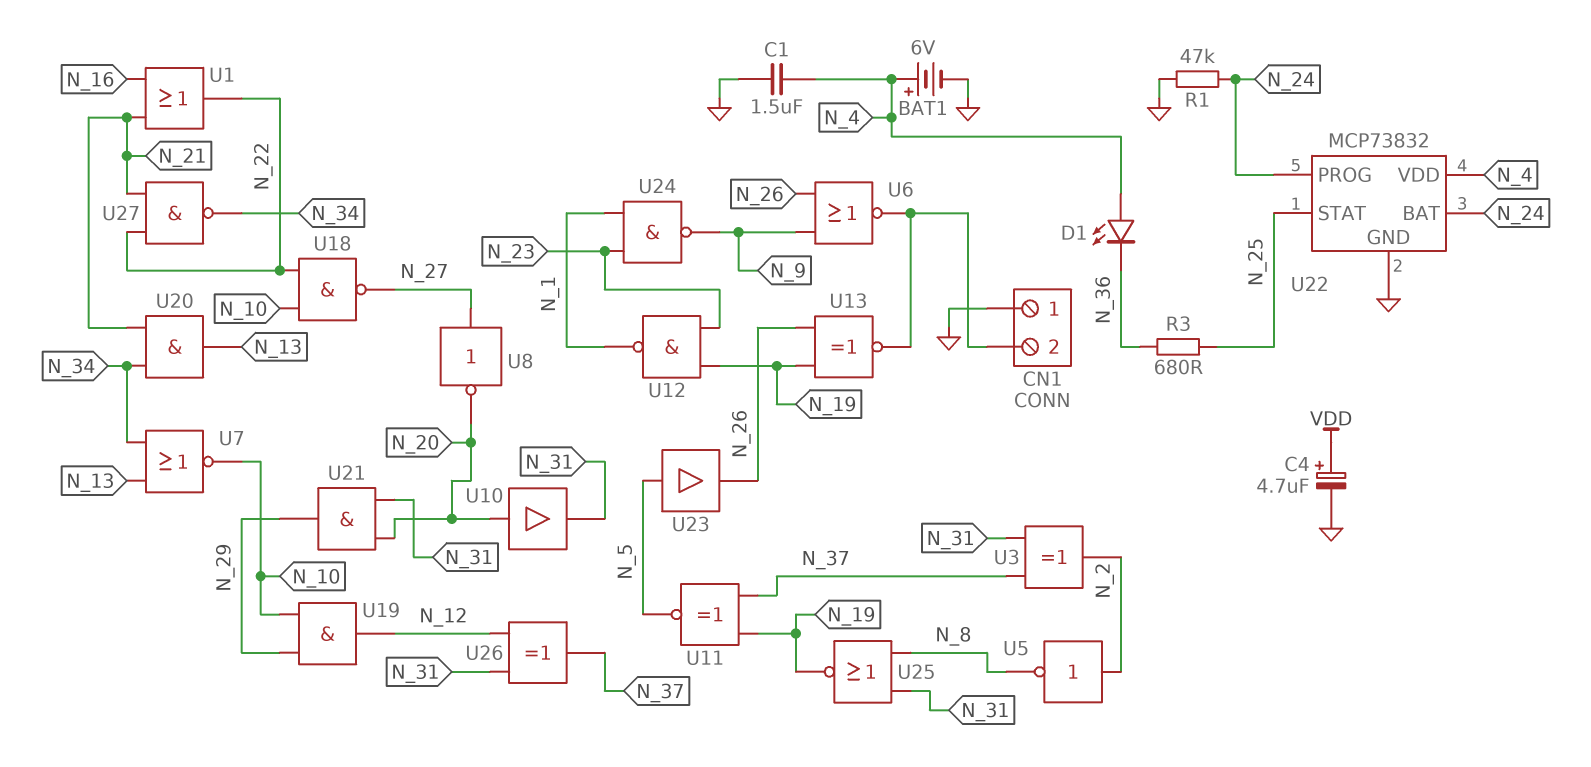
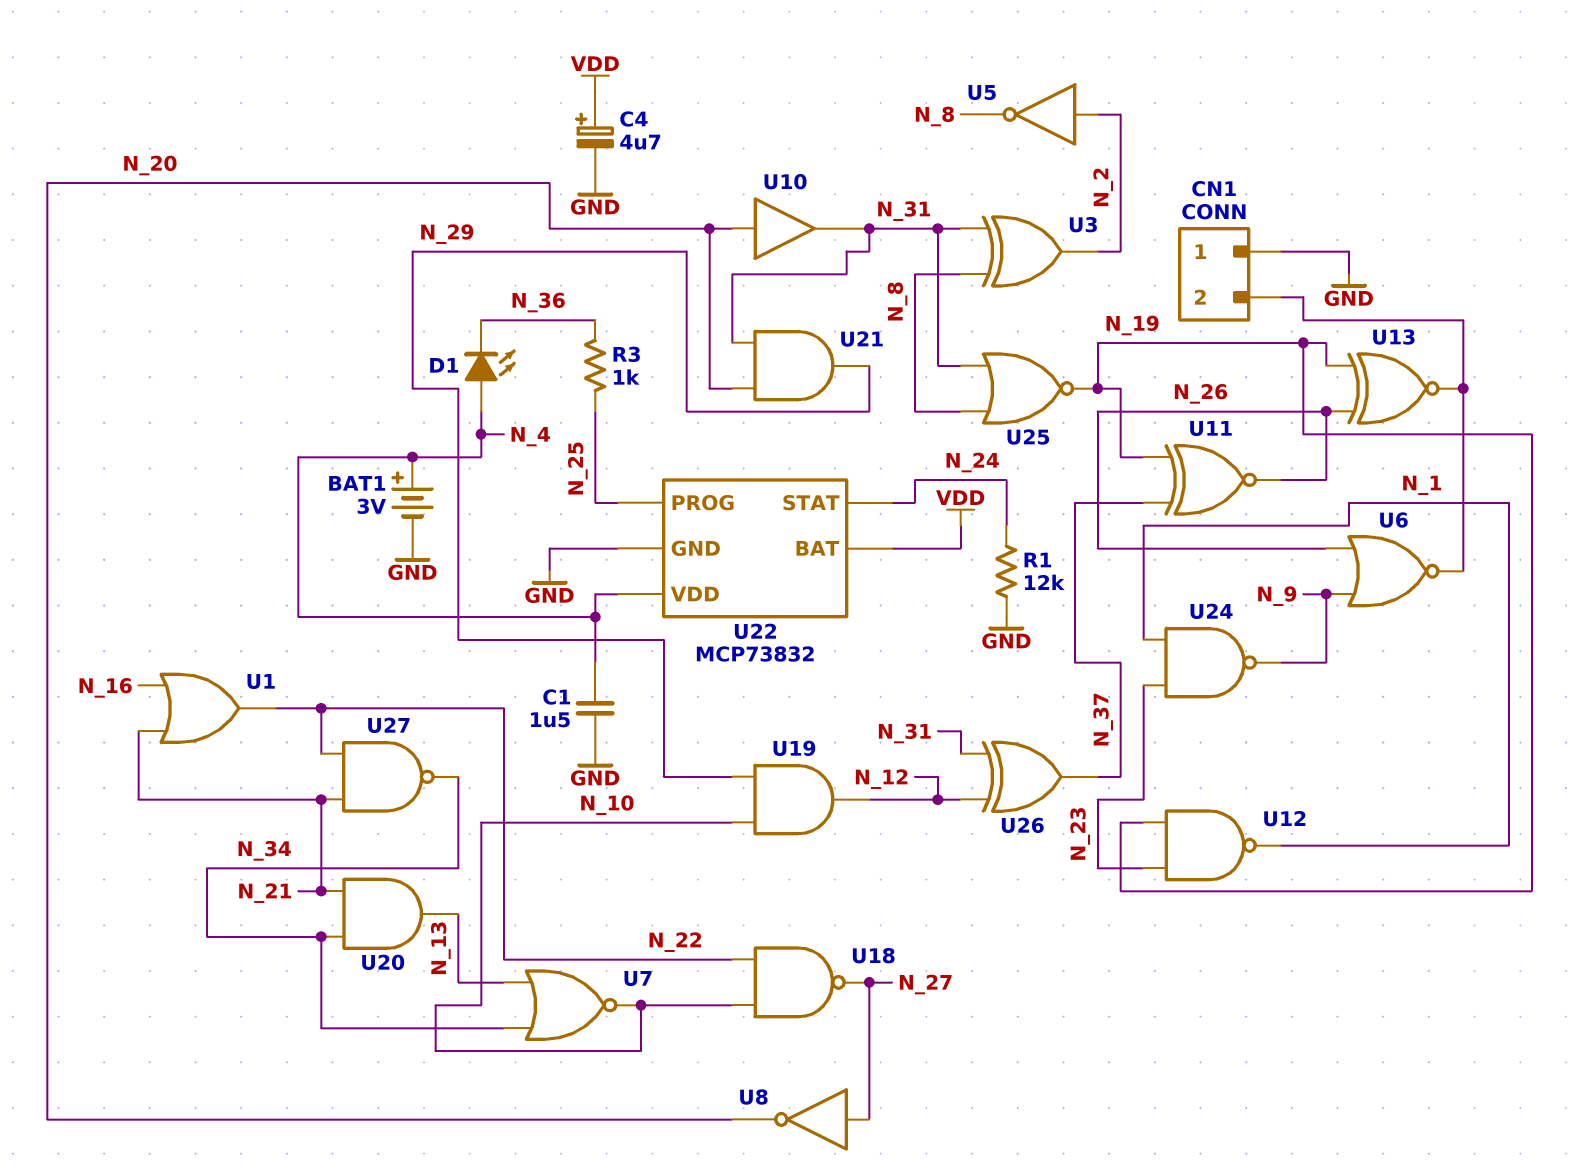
BAT1: 6V (plus N_4, minus GND) -> 3V (plus N_4, minus GND)
R1: 47k (GND, N_24) -> 12k (GND, N_24)
R3: 680 (N_25, N_36) -> 1k (N_25, N_36)
U3: XOR (in N_31, in N_37, out N_2) -> XOR (in N_8, in N_31, out N_2)
U11: XNOR (in N_19, in N_37, out N_5) -> XNOR (in N_19, in N_37, out N_26)
U22 pin BAT: N_24 -> VDD
U22 pin PROG: N_24 -> N_25
U22 pin STAT: N_25 -> N_24
U23: buffer (in N_5, out N_26) -> none

